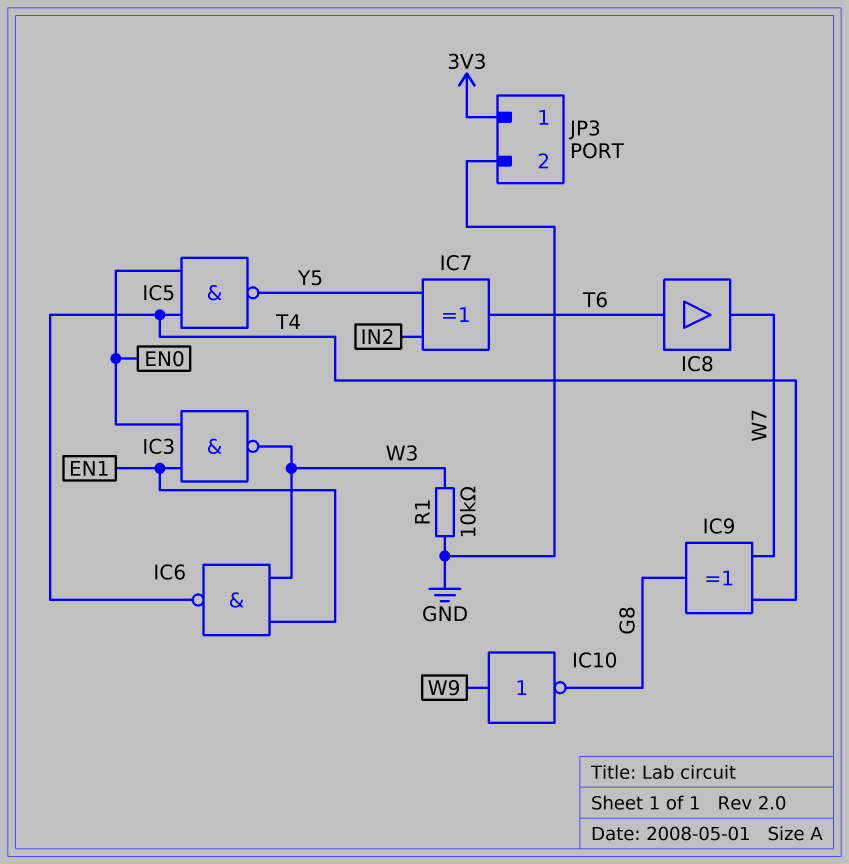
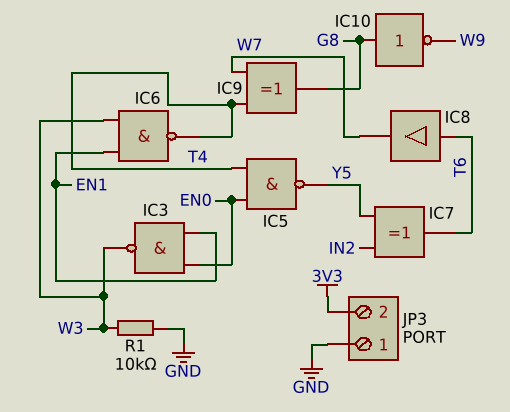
IC10: NOT (in W9, out G8) -> NOT (in G8, out W9)
JP3 pin 1: 3V3 -> GND
JP3 pin 2: GND -> 3V3

